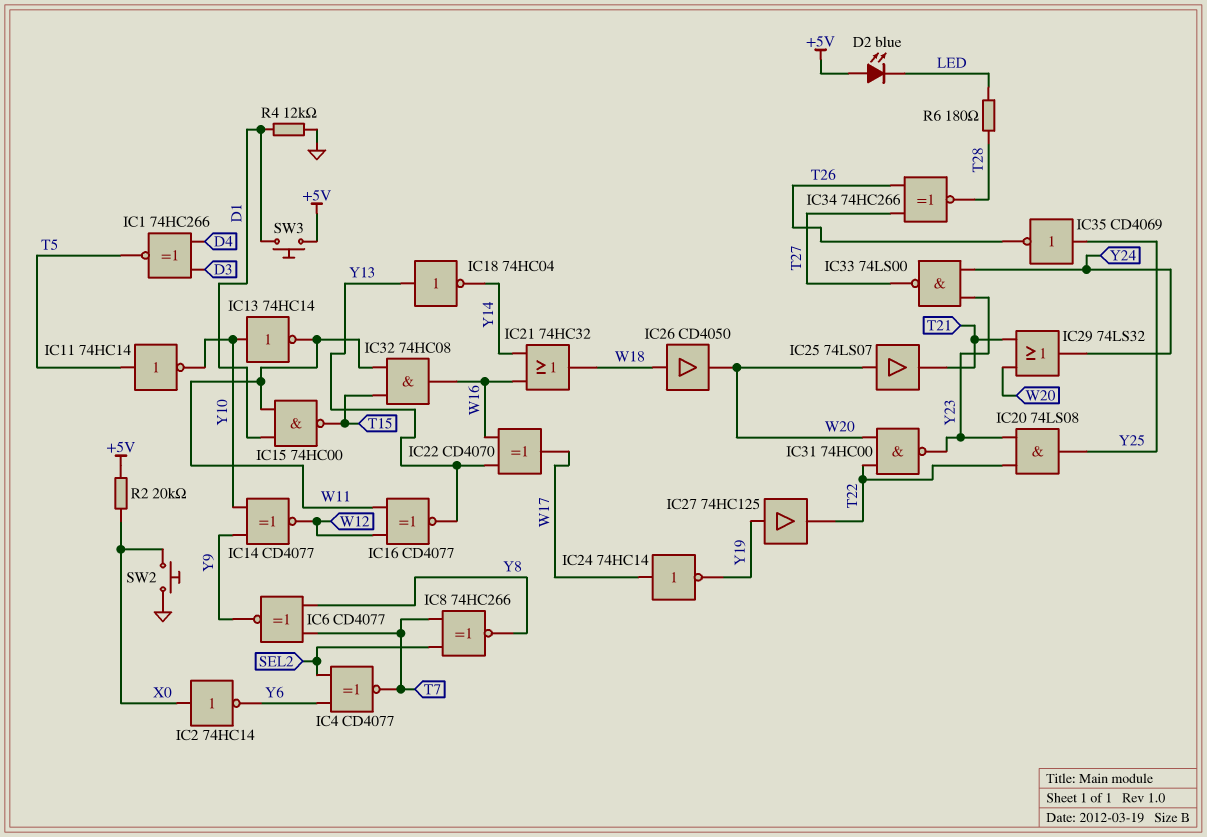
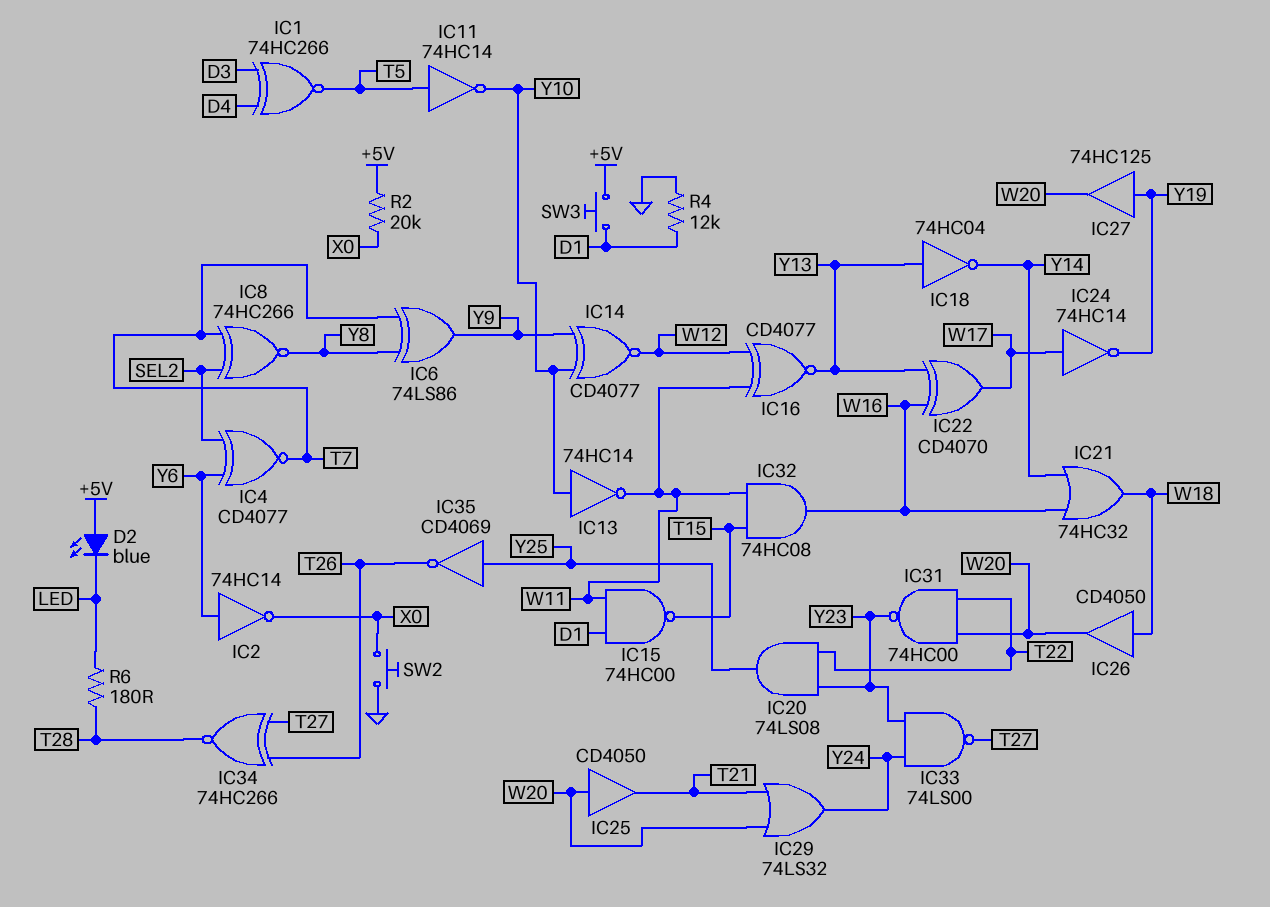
IC2: NOT 74HC14 (in X0, out Y6) -> NOT 74HC14 (in Y6, out X0)
IC6: XNOR CD4077 (in T7, in Y8, out Y9) -> XOR 74LS86 (in T7, in Y8, out Y9)
IC25: buffer 74LS07 (in W20, out T21) -> buffer CD4050 (in W20, out T21)
IC27: buffer 74HC125 (in Y19, out T22) -> buffer 74HC125 (in Y19, out W20)

